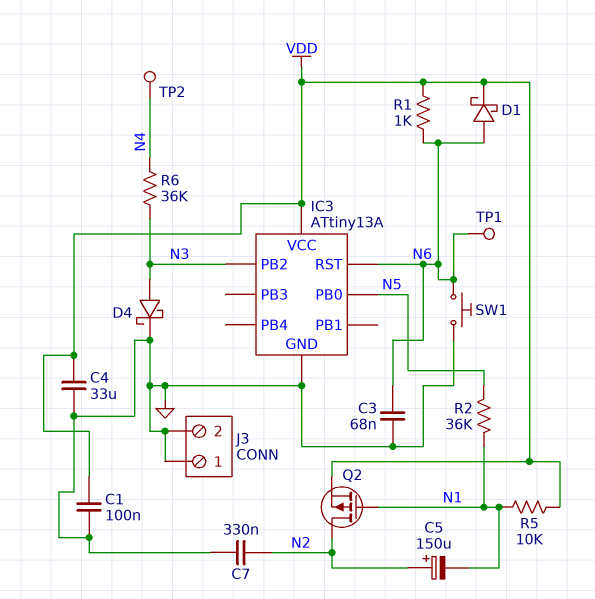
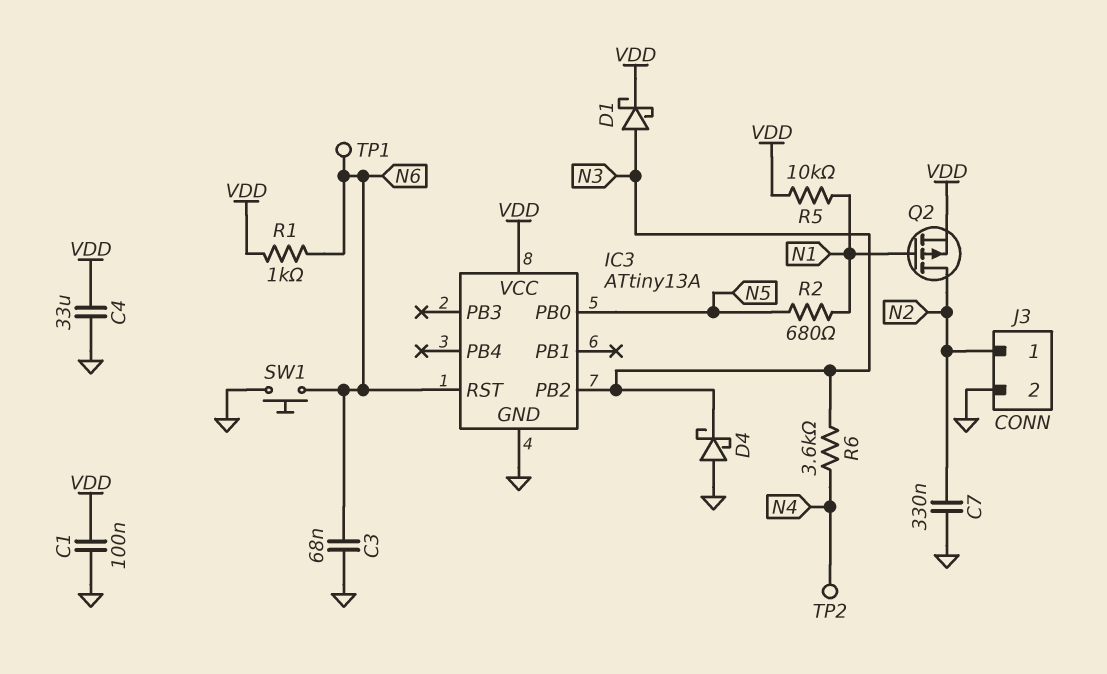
C5: 150uF (plus N2, minus N1) -> none
D1: schottky (A N6, K VDD) -> schottky (A N3, K VDD)
D4: schottky (A N3, K GND) -> schottky (A GND, K N3)
J3 pin 1: GND -> N2
R2: 36k (N1, N5) -> 680 (N1, N5)
R6: 36k (N3, N4) -> 3.6k (N3, N4)

